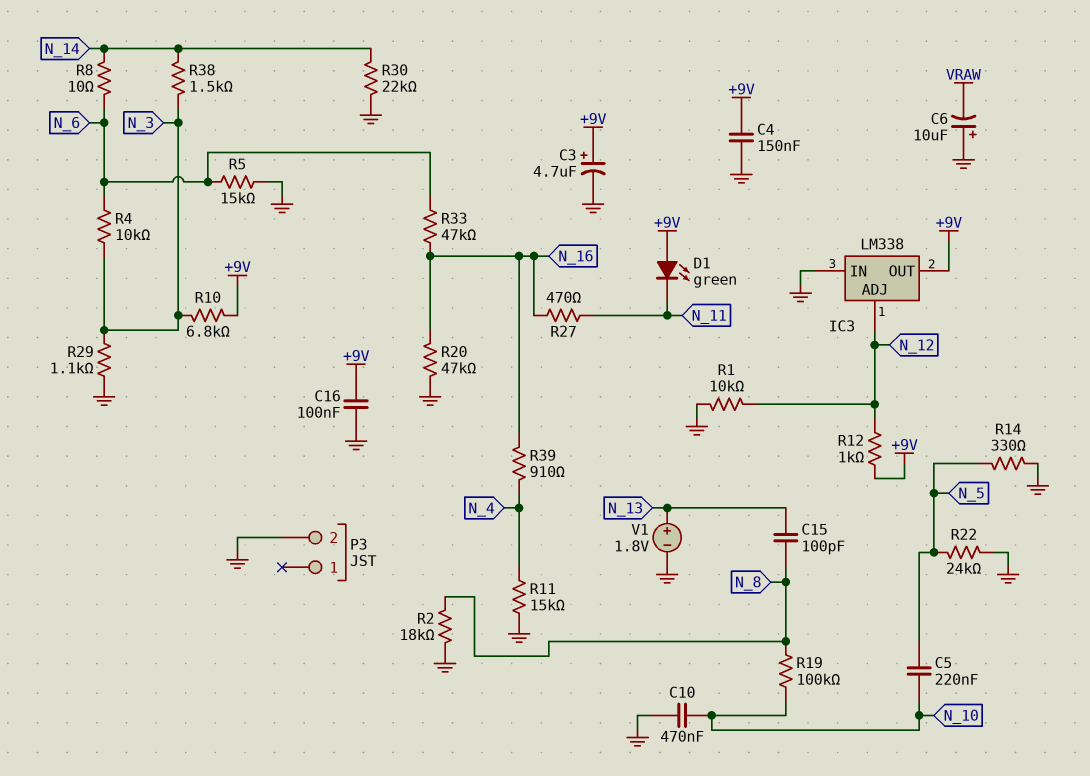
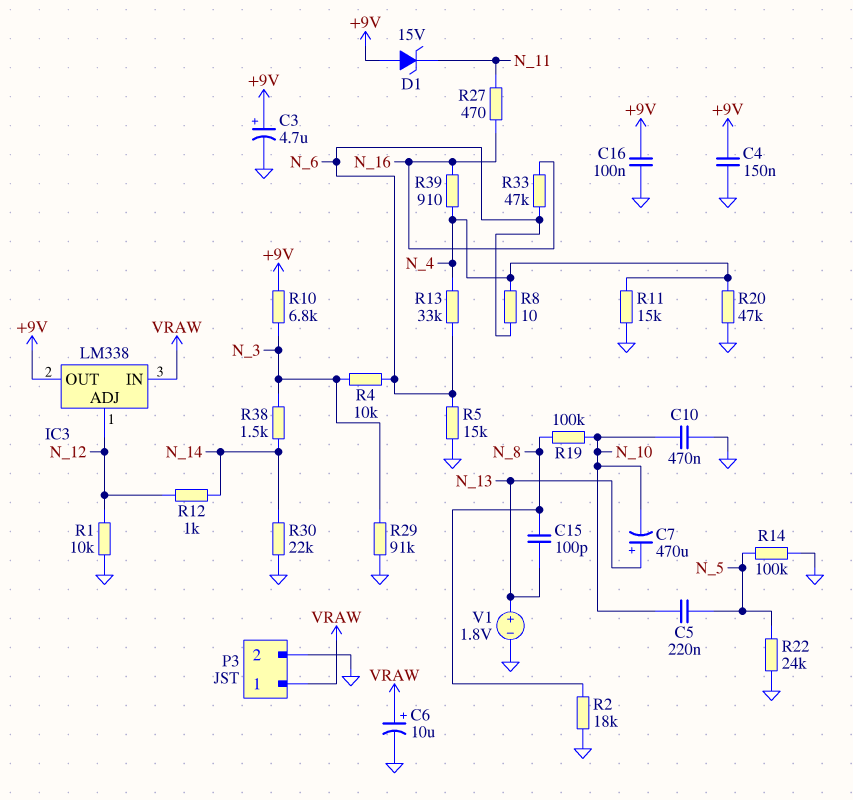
C6: 10uF (plus GND, minus VRAW) -> 10uF (plus VRAW, minus GND)
C7: none -> 470uF (plus N_13, minus N_10)
D1: LED green (A +9V, K N_11) -> zener 15V (A +9V, K N_11)
IC3 pin IN: GND -> VRAW
P3 pin 1: none -> VRAW
R8: 10 (N_6, N_14) -> 10 (N_4, N_6)
R12: 1k (+9V, N_12) -> 1k (N_12, N_14)
R13: none -> 33k (N_4, N_6)
R14: 330 (GND, N_5) -> 100k (GND, N_5)
R20: 47k (GND, N_16) -> 47k (GND, N_4)
R29: 1.1k (GND, N_3) -> 91k (GND, N_3)

